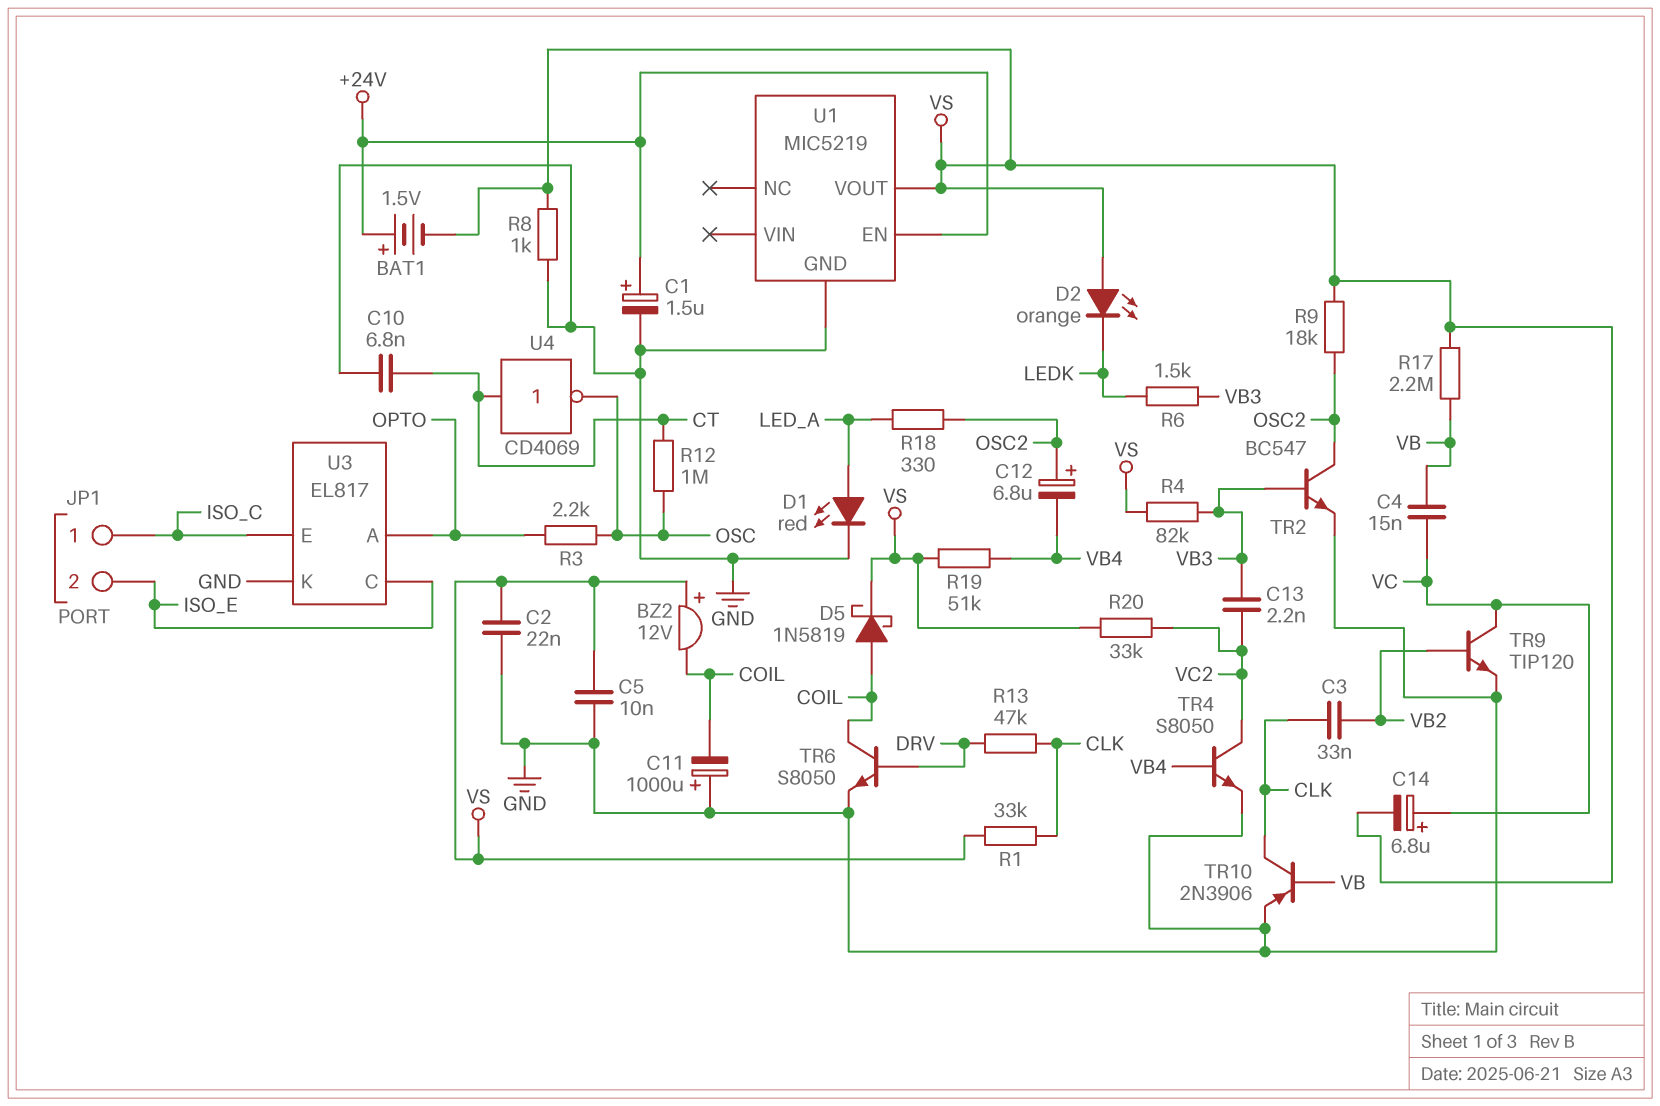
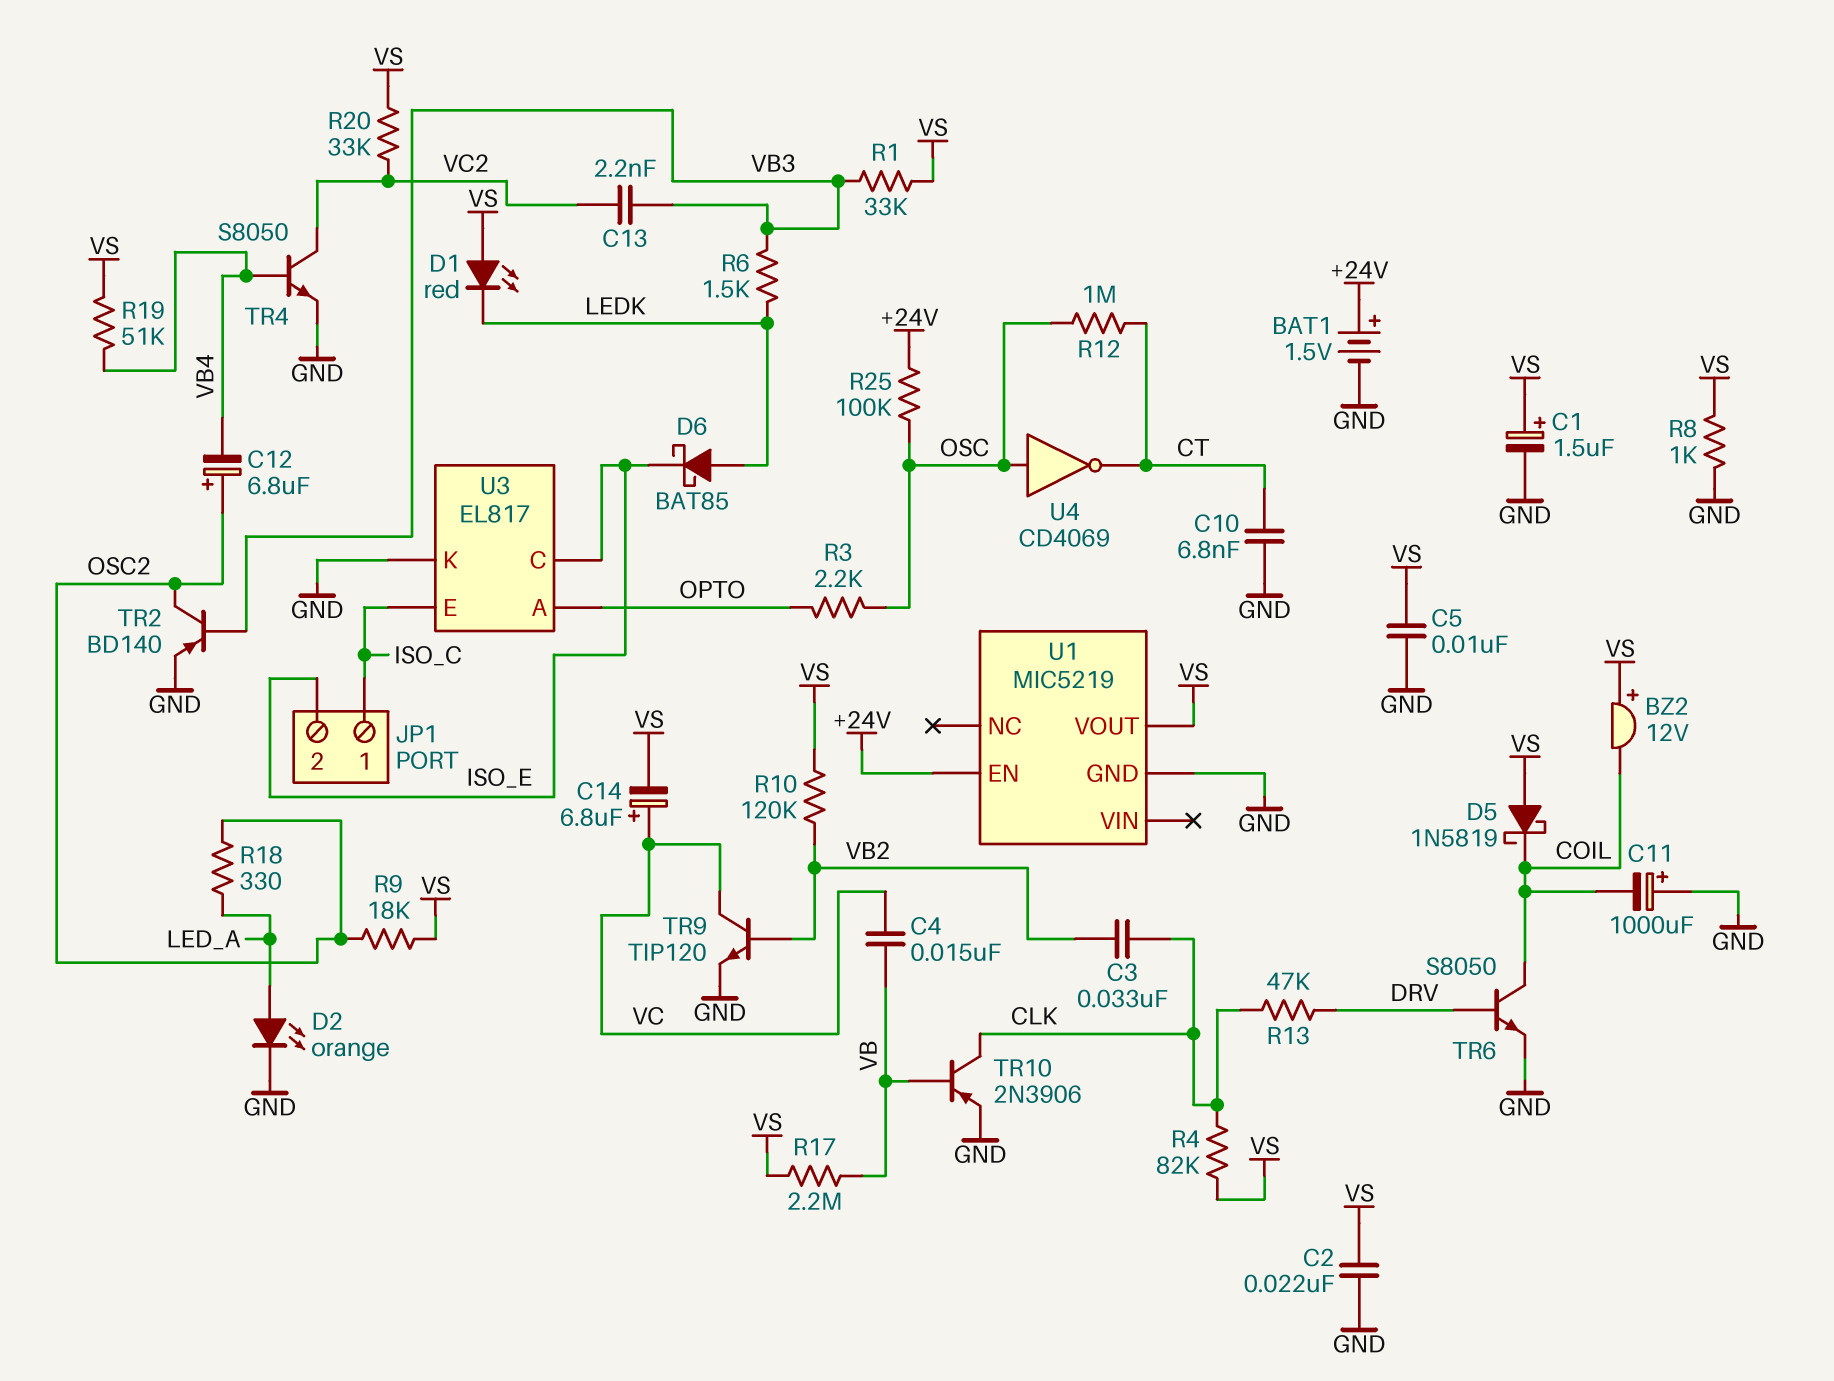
BAT1: 1.5V (plus +24V, minus VS) -> 1.5V (plus +24V, minus GND)
C1: 1.5uF (plus +24V, minus GND) -> 1.5uF (plus VS, minus GND)
D1: LED red (A LED_A, K GND) -> LED red (A VS, K LEDK)
D2: LED orange (A VS, K LEDK) -> LED orange (A LED_A, K GND)
D5: schottky 1N5819 (A COIL, K VS) -> schottky 1N5819 (A VS, K COIL)
D6: none -> schottky BAT85 (A LEDK, K ISO_E)
R1: 33k (CLK, VS) -> 33k (VB3, VS)
R4: 82k (VB3, VS) -> 82k (CLK, VS)
R10: none -> 120k (VB2, VS)
R25: none -> 100k (+24V, OSC)
TR2: NPN BC547 (B VB3, C OSC2, E GND) -> PNP BD140 (B VB3, C OSC2, E GND)
U4: NOT CD4069 (in CT, out OSC) -> NOT CD4069 (in OSC, out CT)

